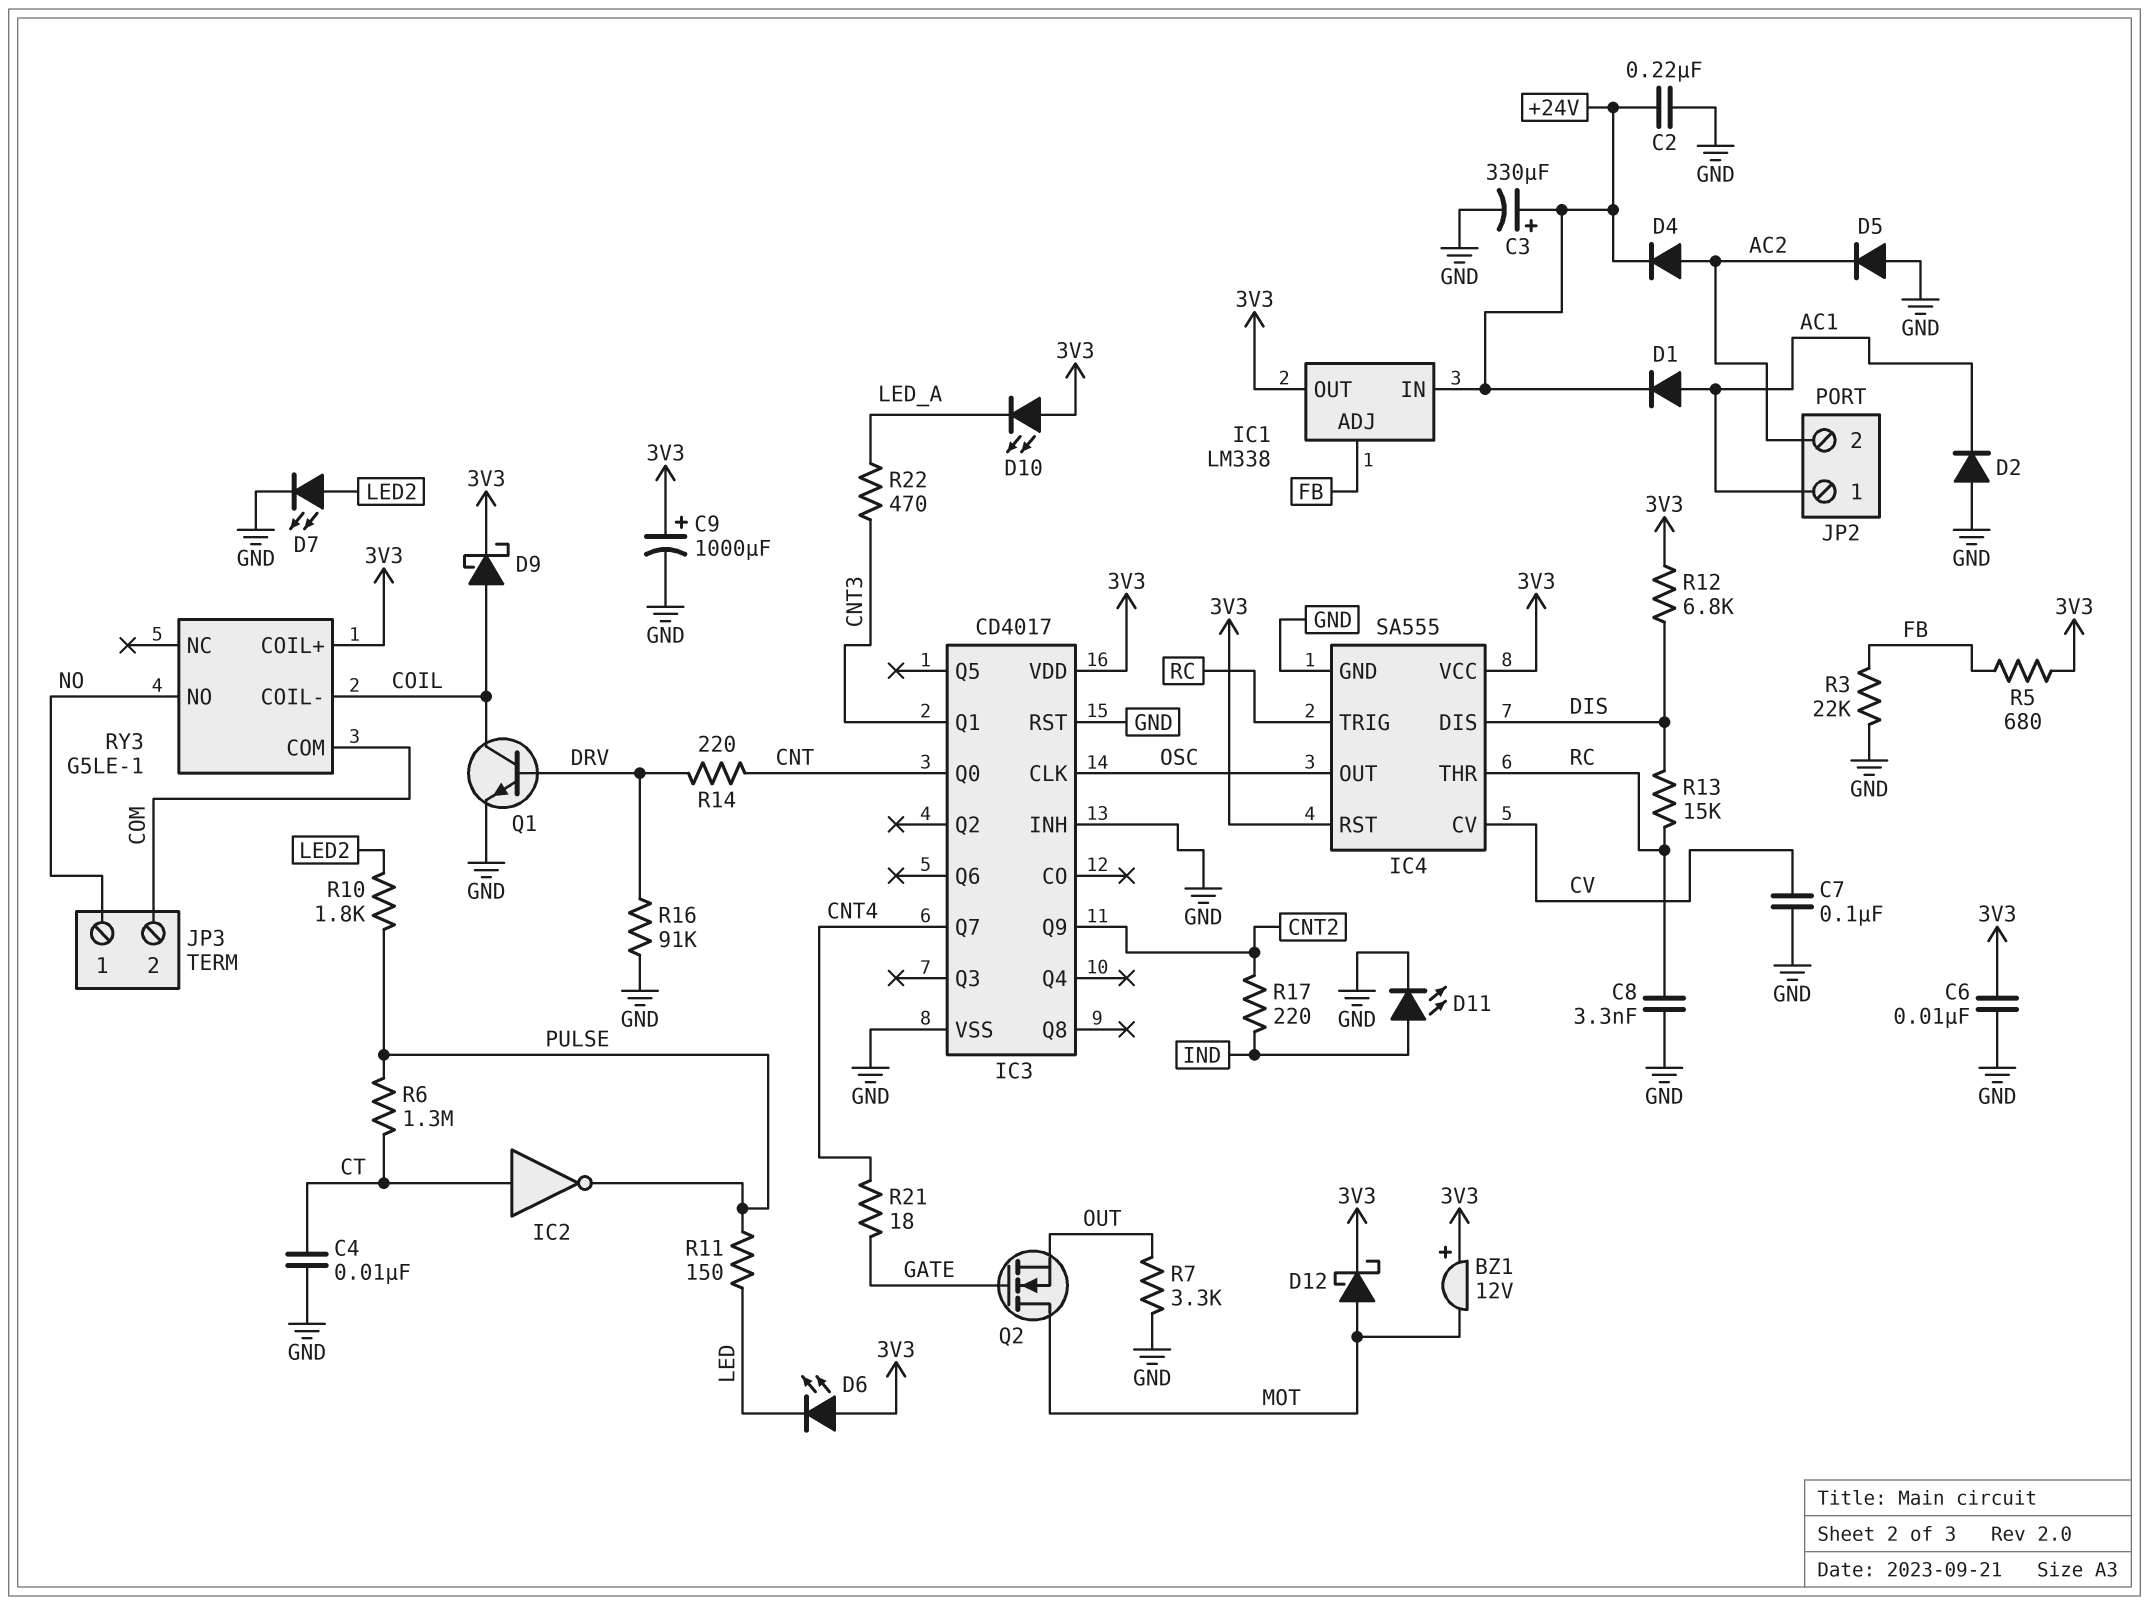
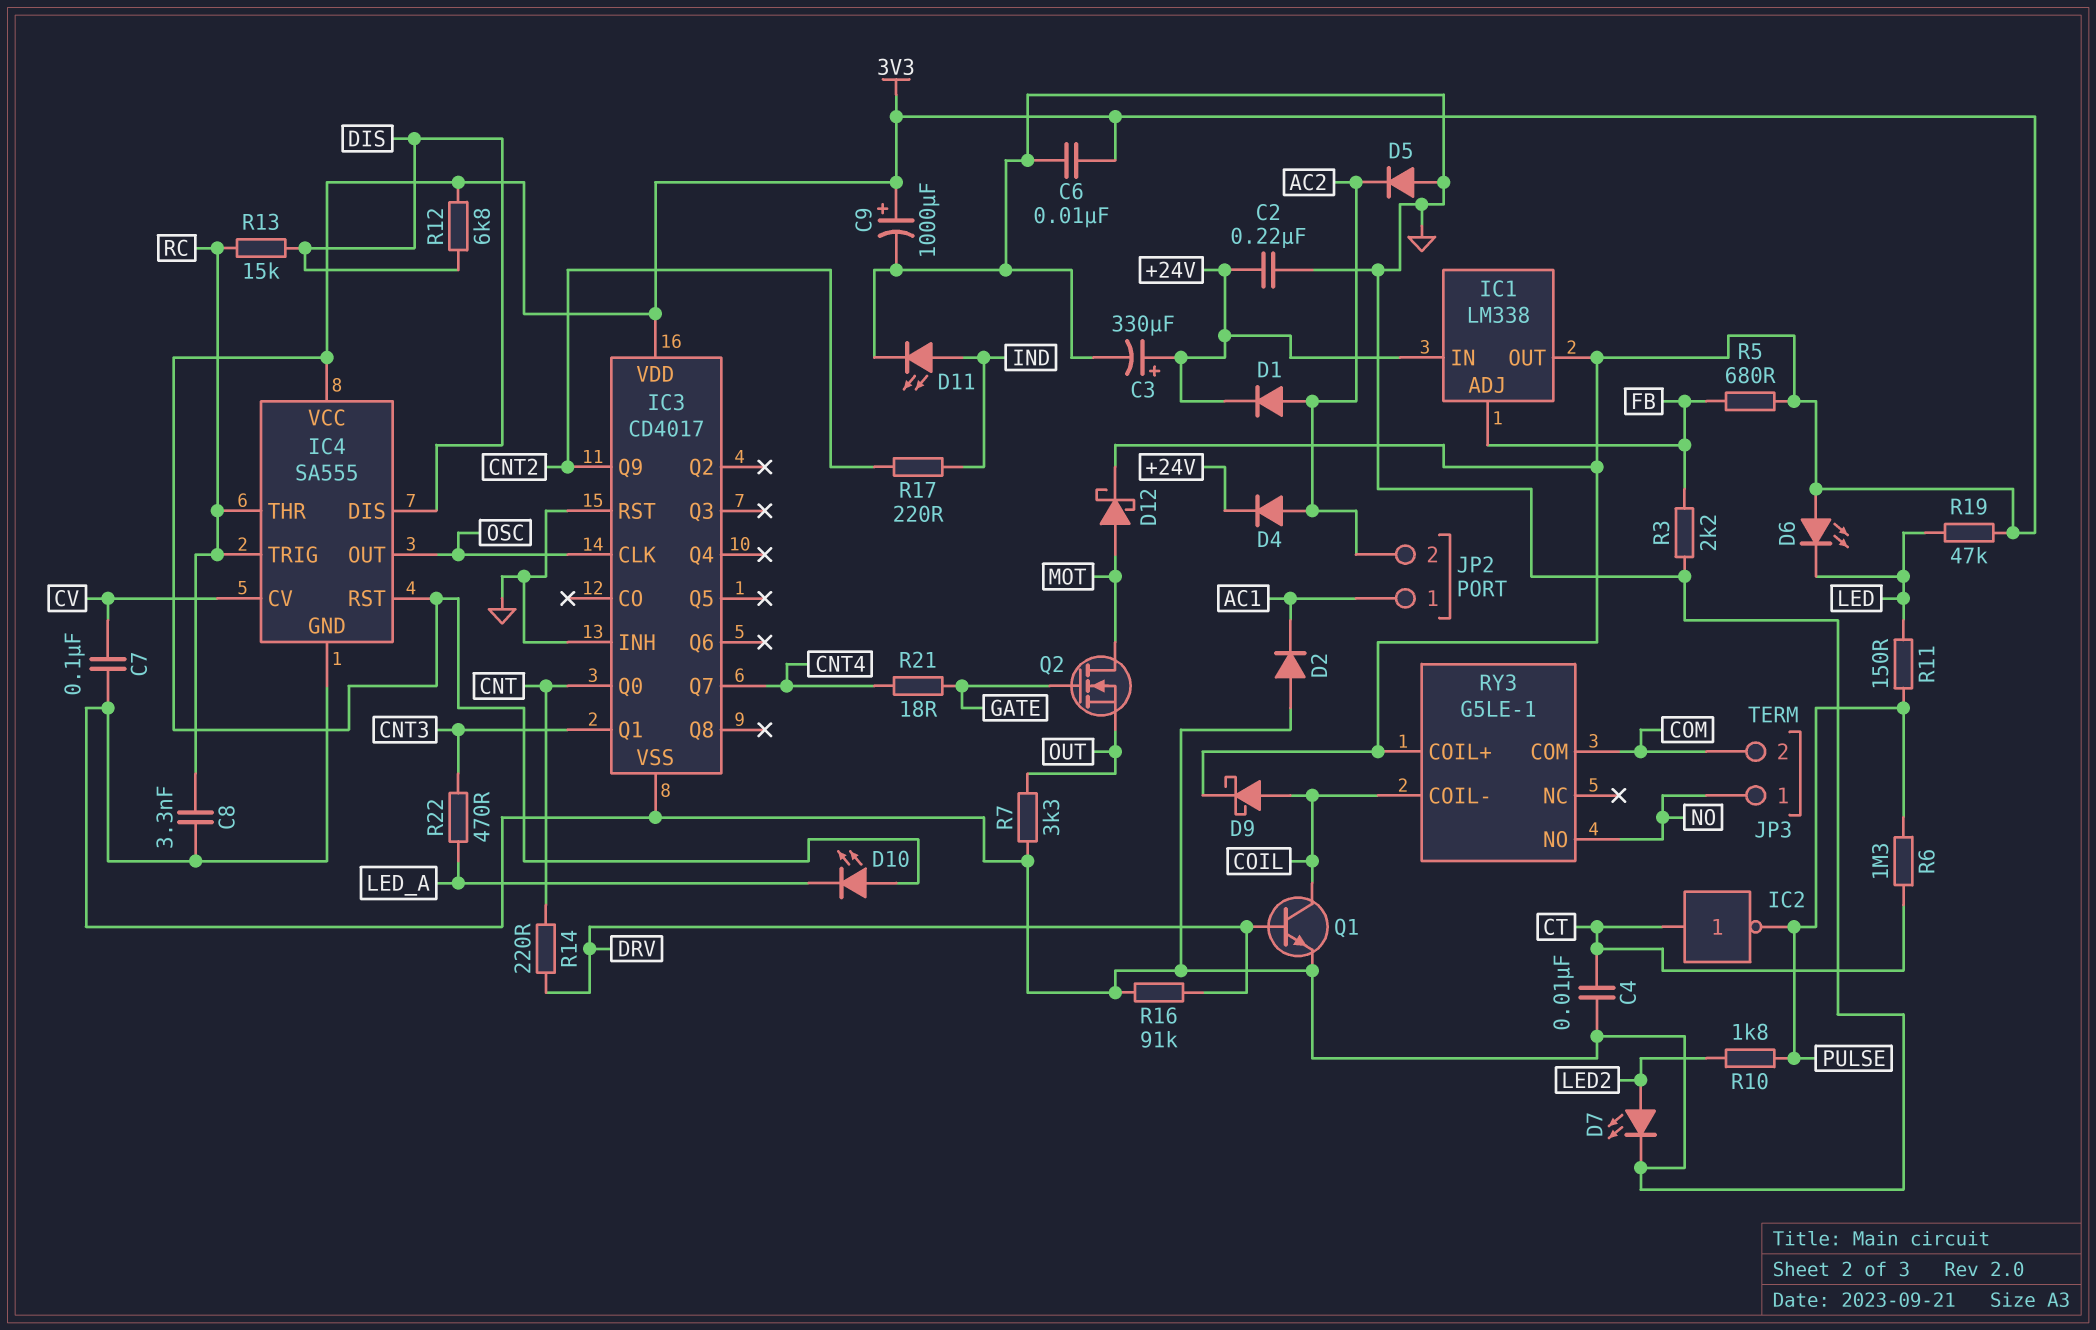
BZ1: buzzer 12V (plus 3V3, minus MOT) -> none
D1: diode (A AC1, K +24V) -> diode (A AC2, K +24V)
R3: 22k (FB, GND) -> 2.2k (FB, GND)
R19: none -> 47k (3V3, LED)

